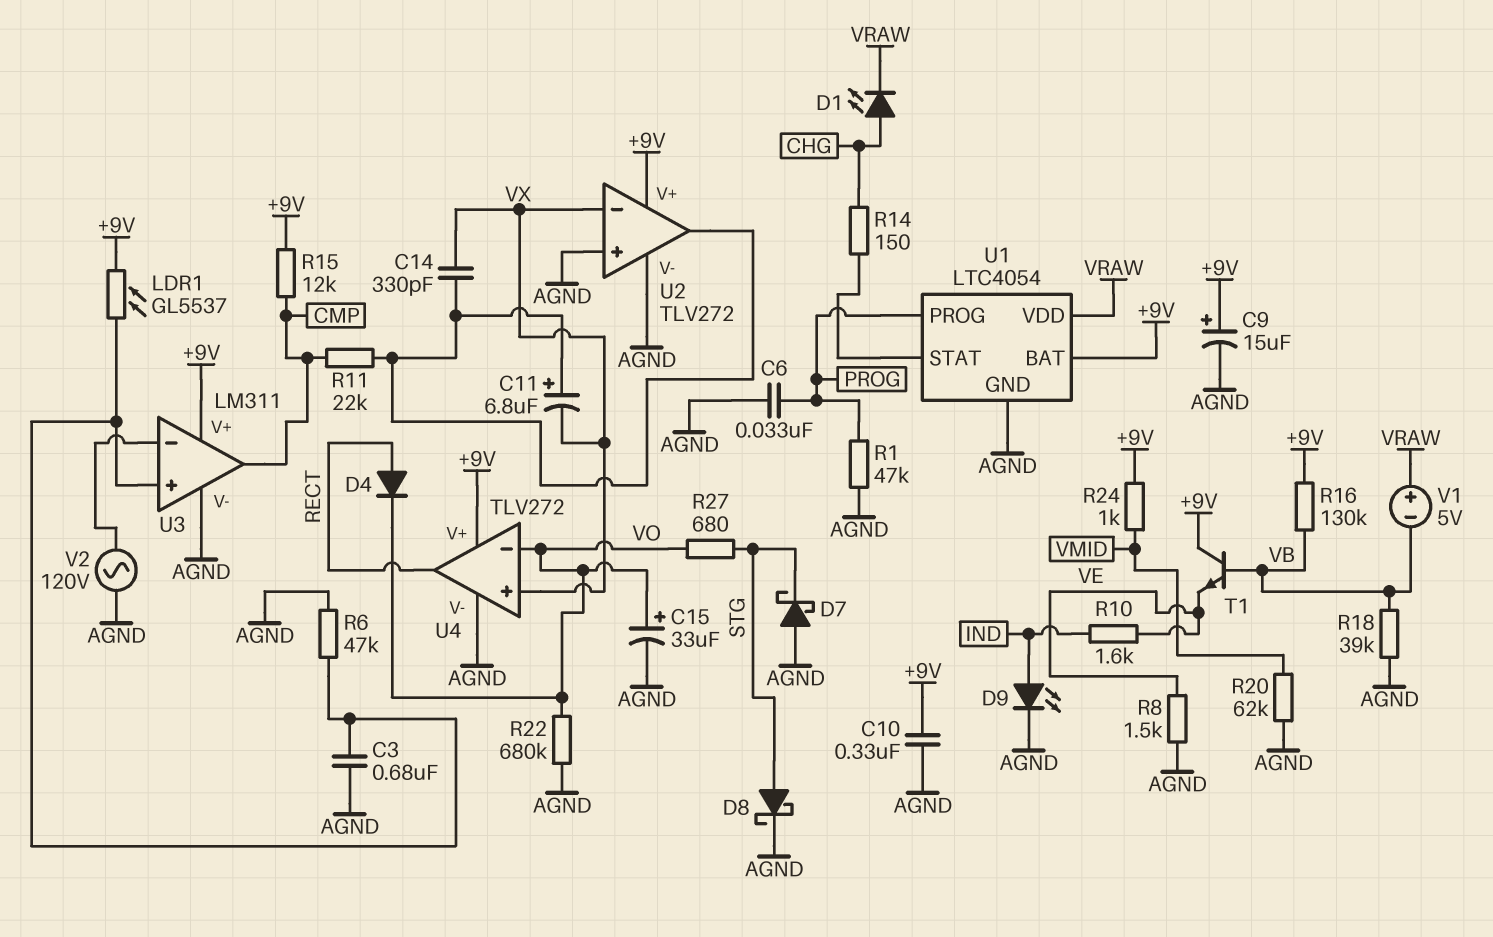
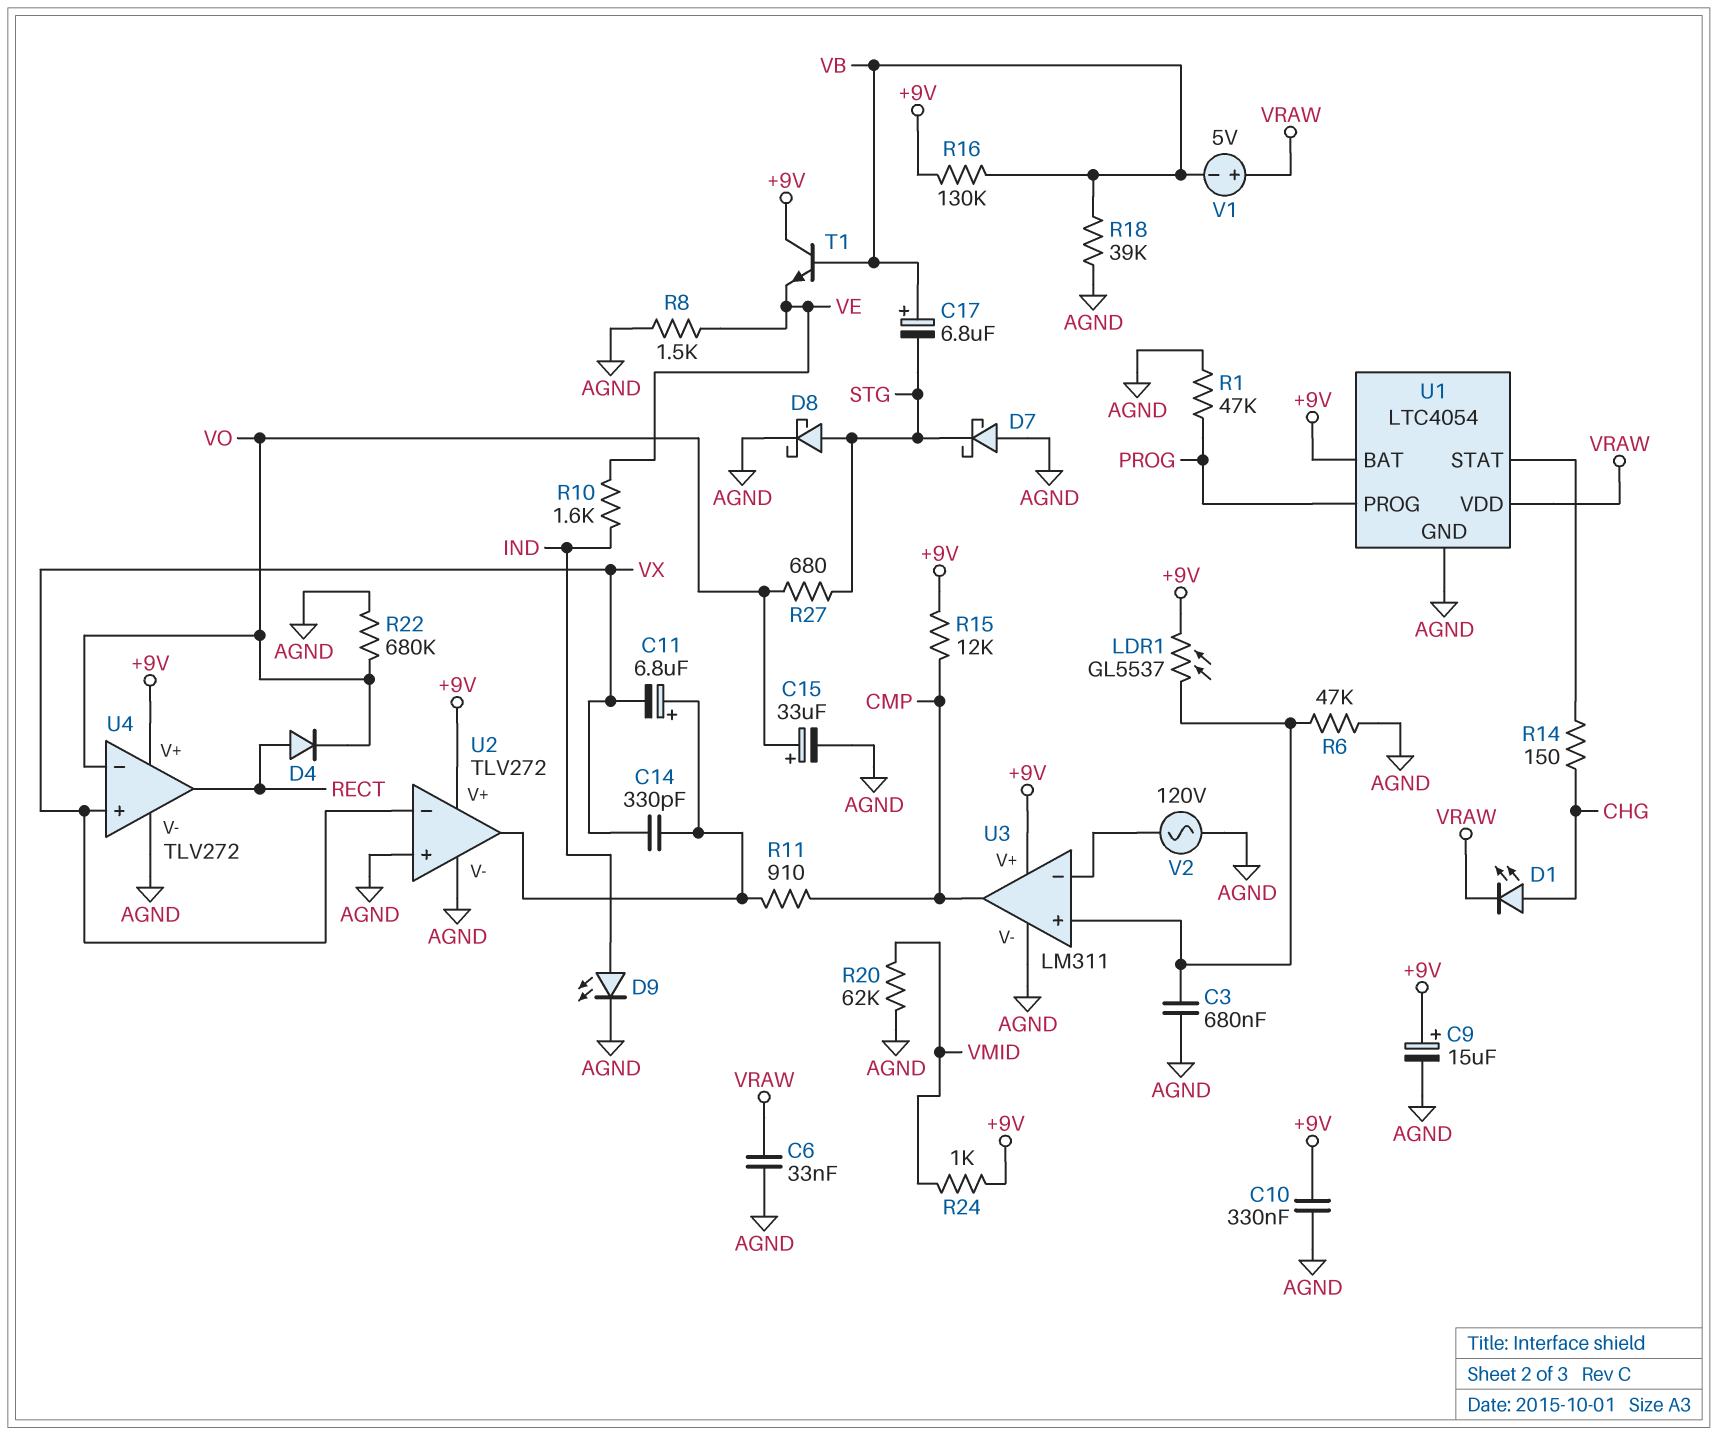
C6: 33nF (AGND, PROG) -> 33nF (AGND, VRAW)
C17: none -> 6.8uF (plus VB, minus STG)
R11: 22k (CMP, U2/out) -> 910 (CMP, U2/out)

